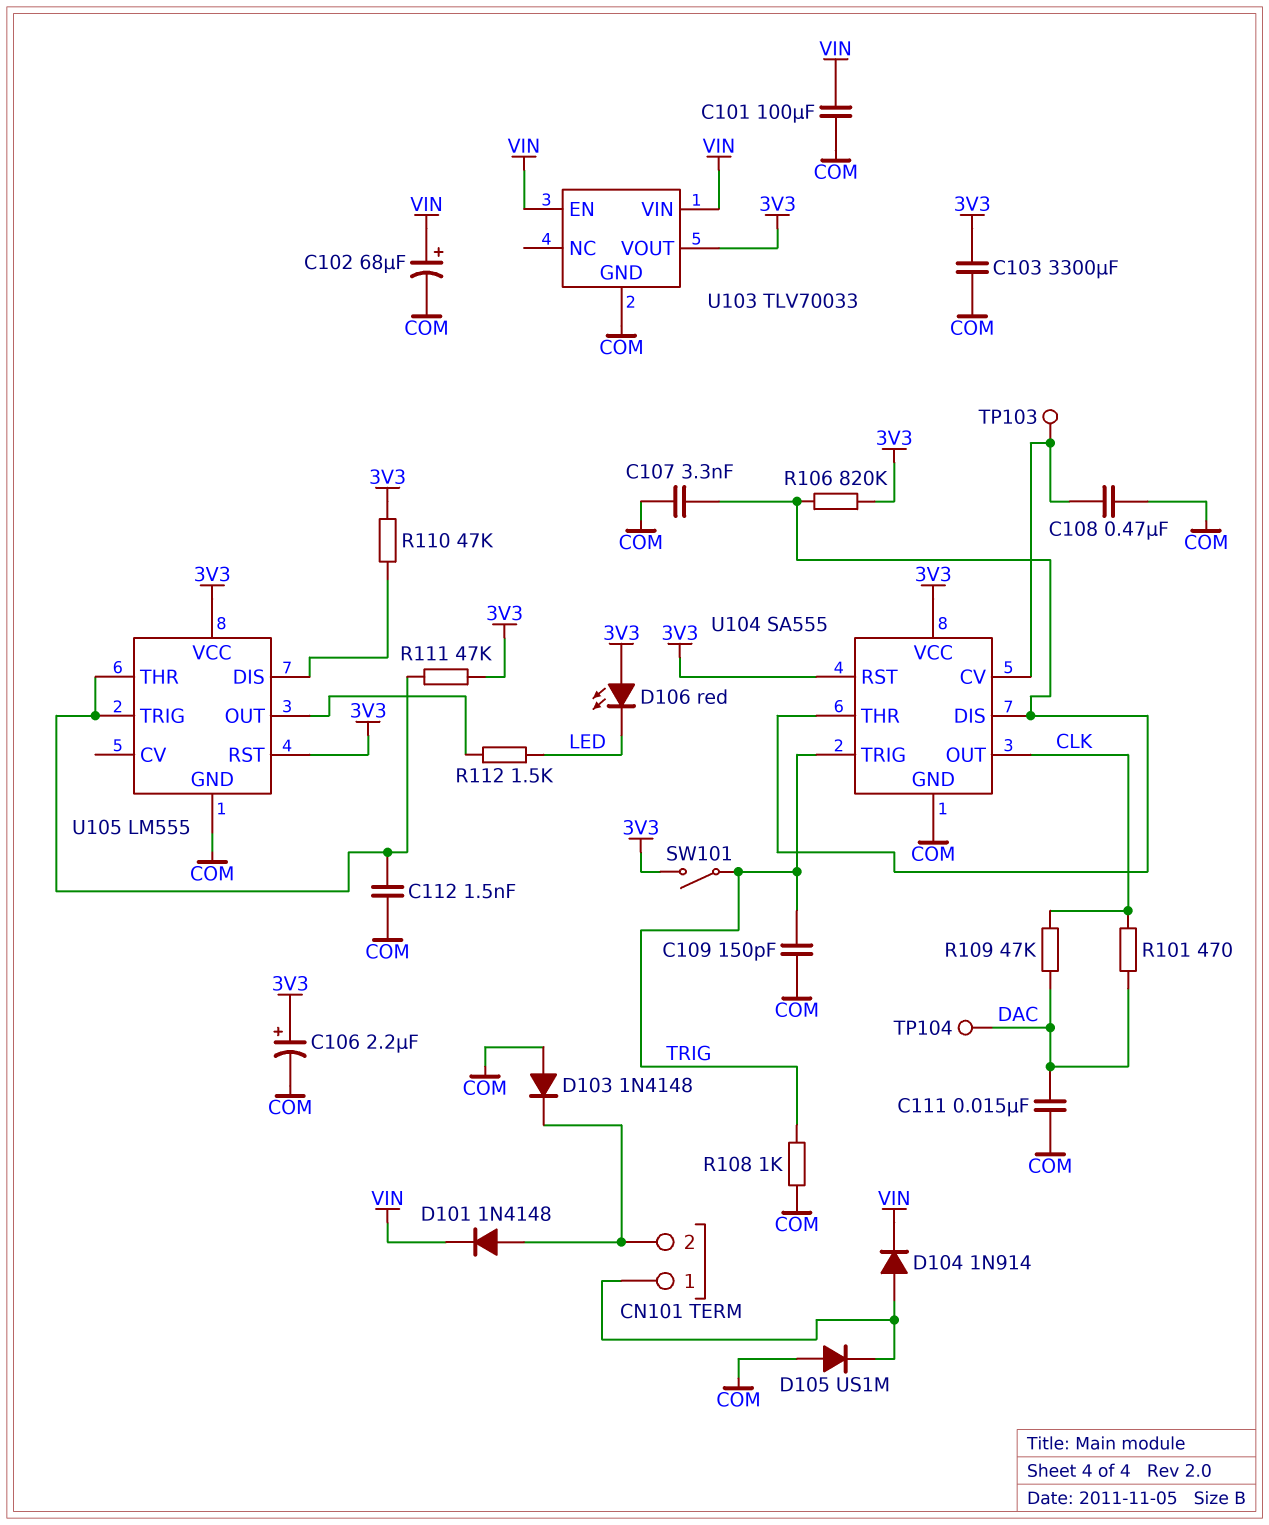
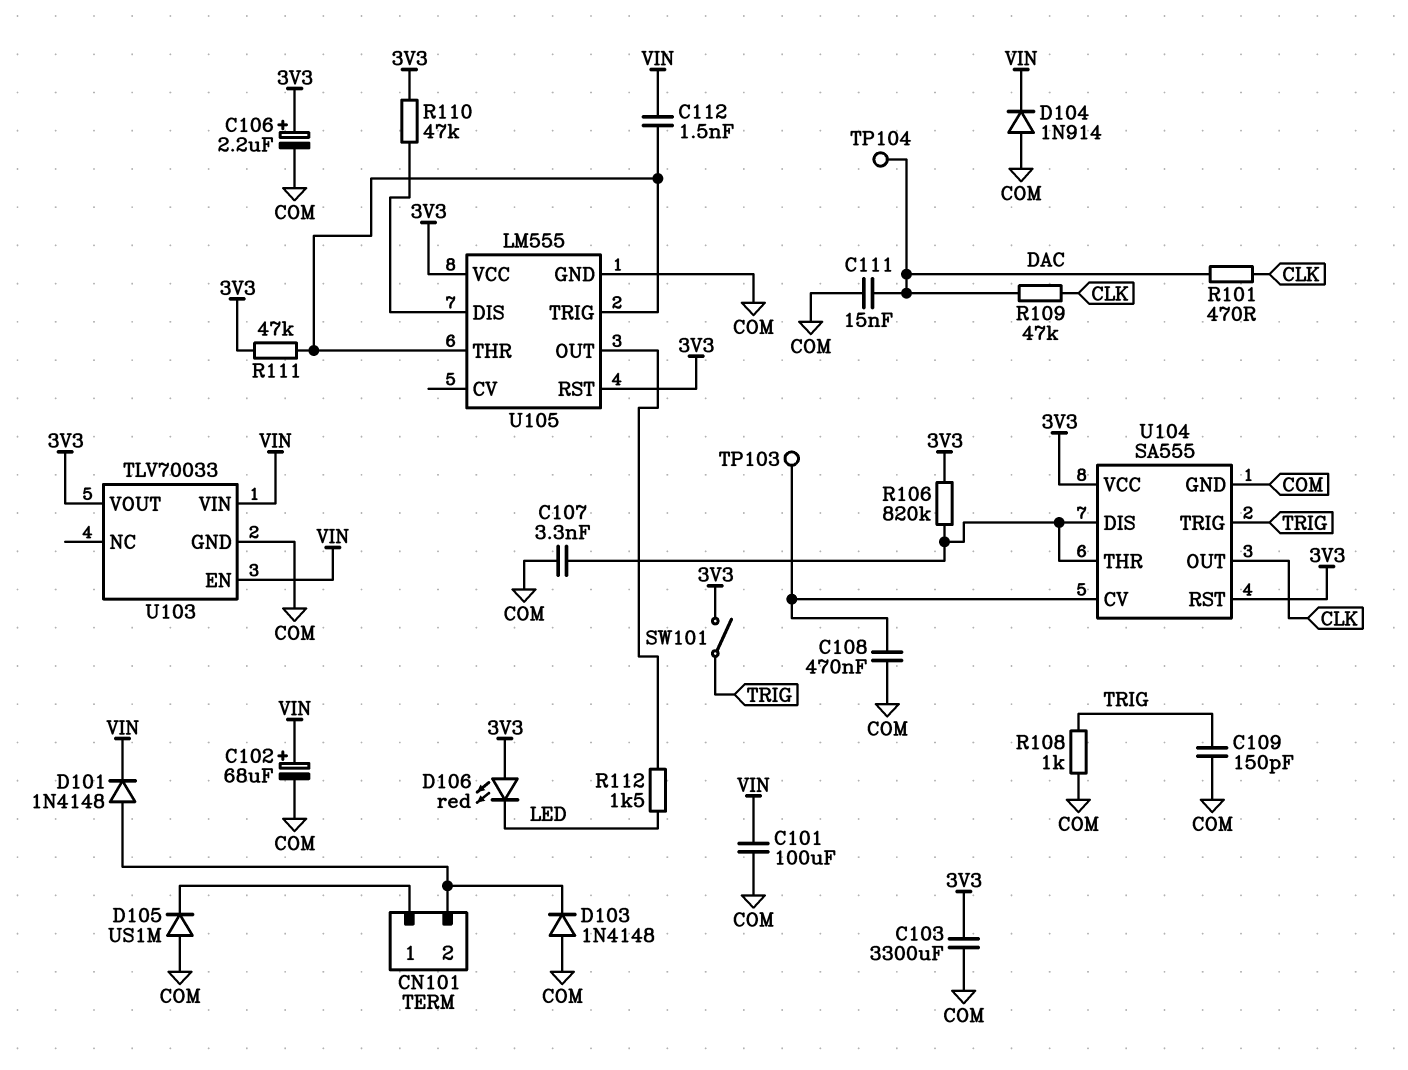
C112: 1.5nF (COM, U105/THR) -> 1.5nF (U105/THR, VIN)
D104: diode 1N914 (A CN101/1, K VIN) -> diode 1N914 (A COM, K VIN)

